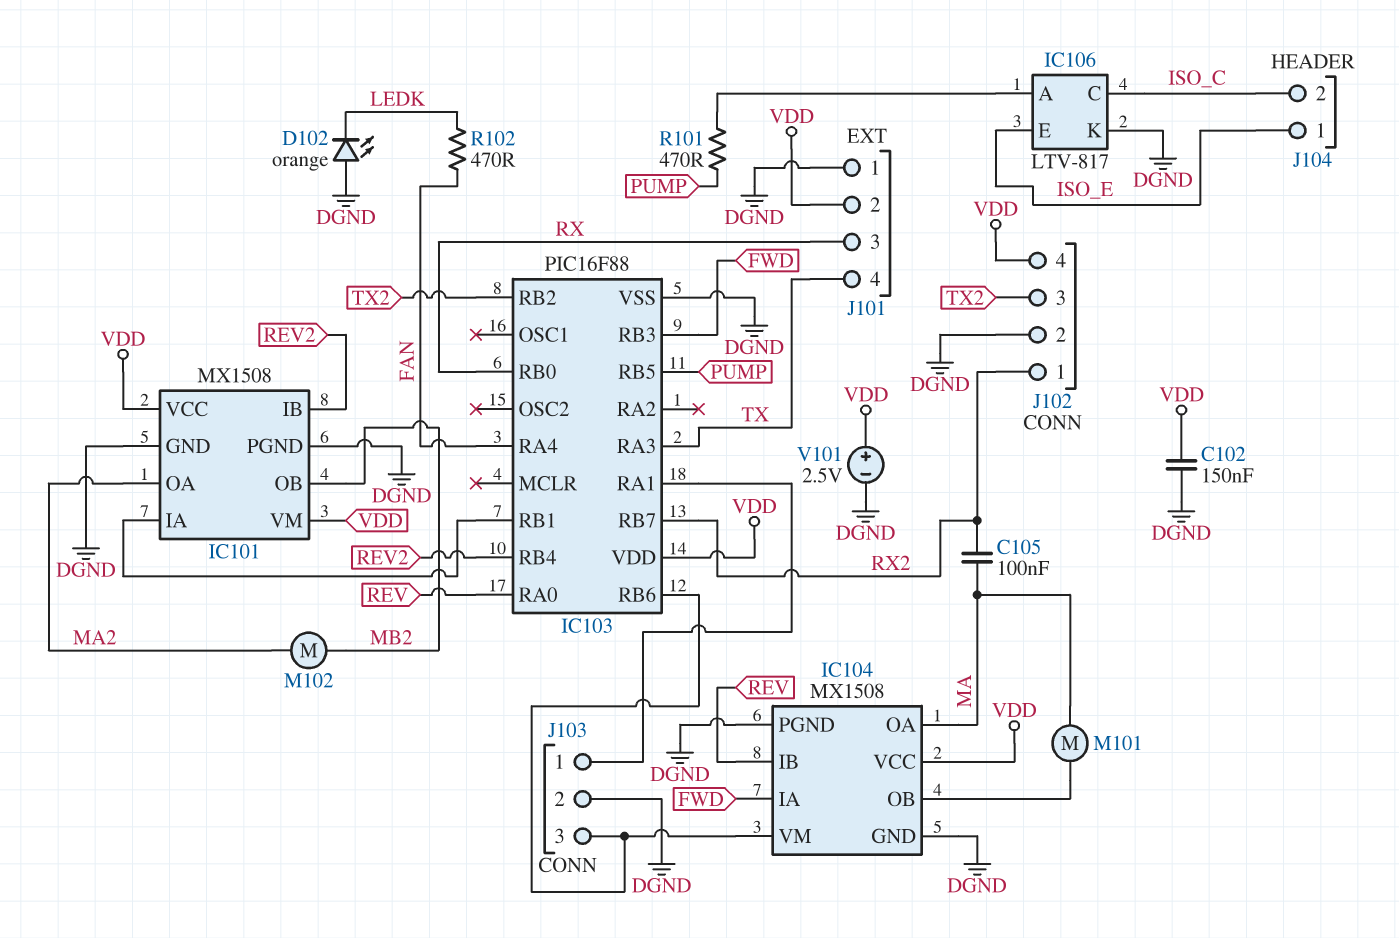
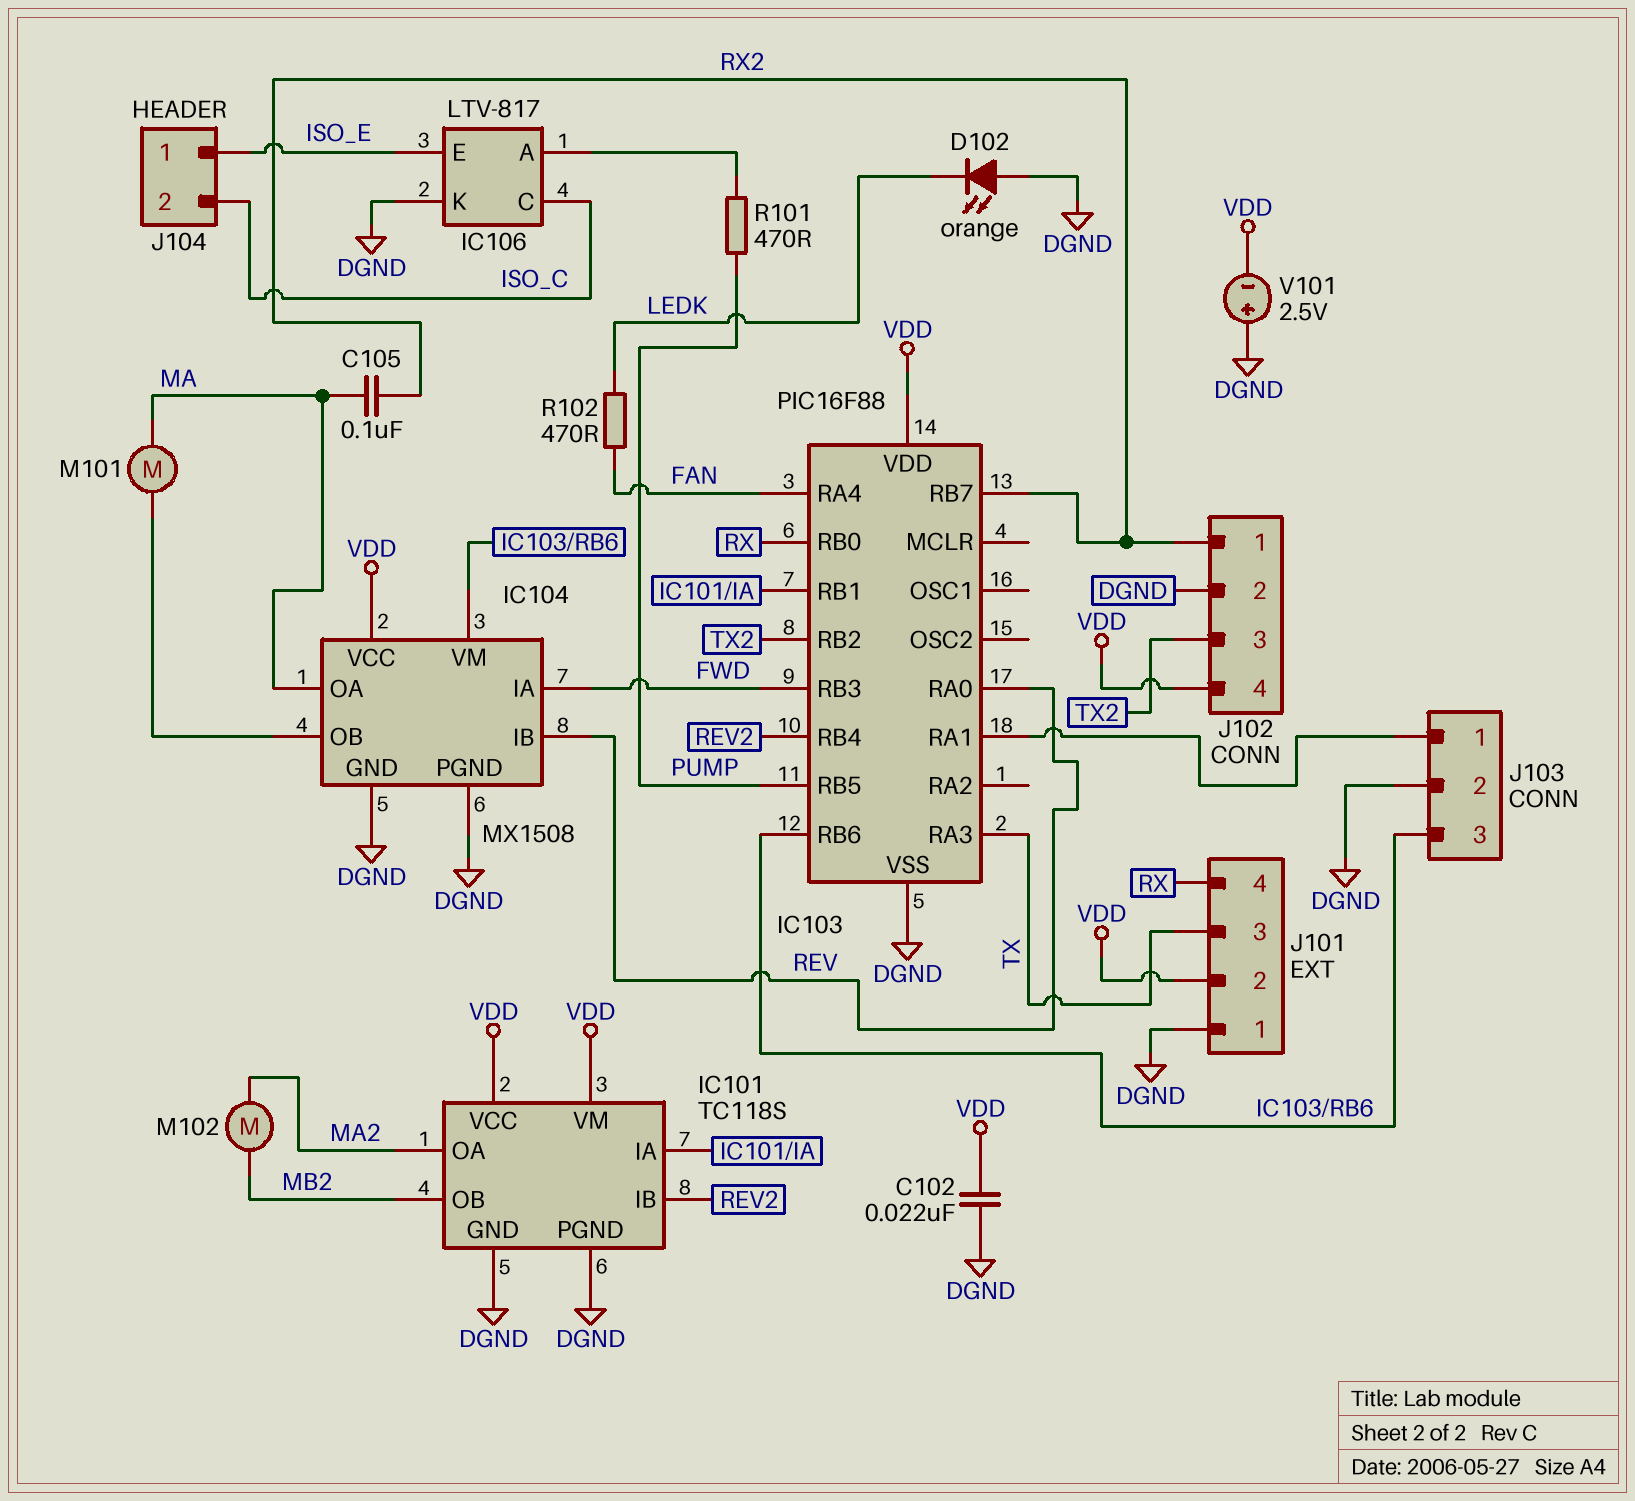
C102: 150nF (DGND, VDD) -> 22nF (DGND, VDD)
IC101: MX1508 -> TC118S
J101 pin 3: RX -> TX
J101 pin 4: TX -> RX
V101: 2.5V (plus VDD, minus DGND) -> 2.5V (plus DGND, minus VDD)

